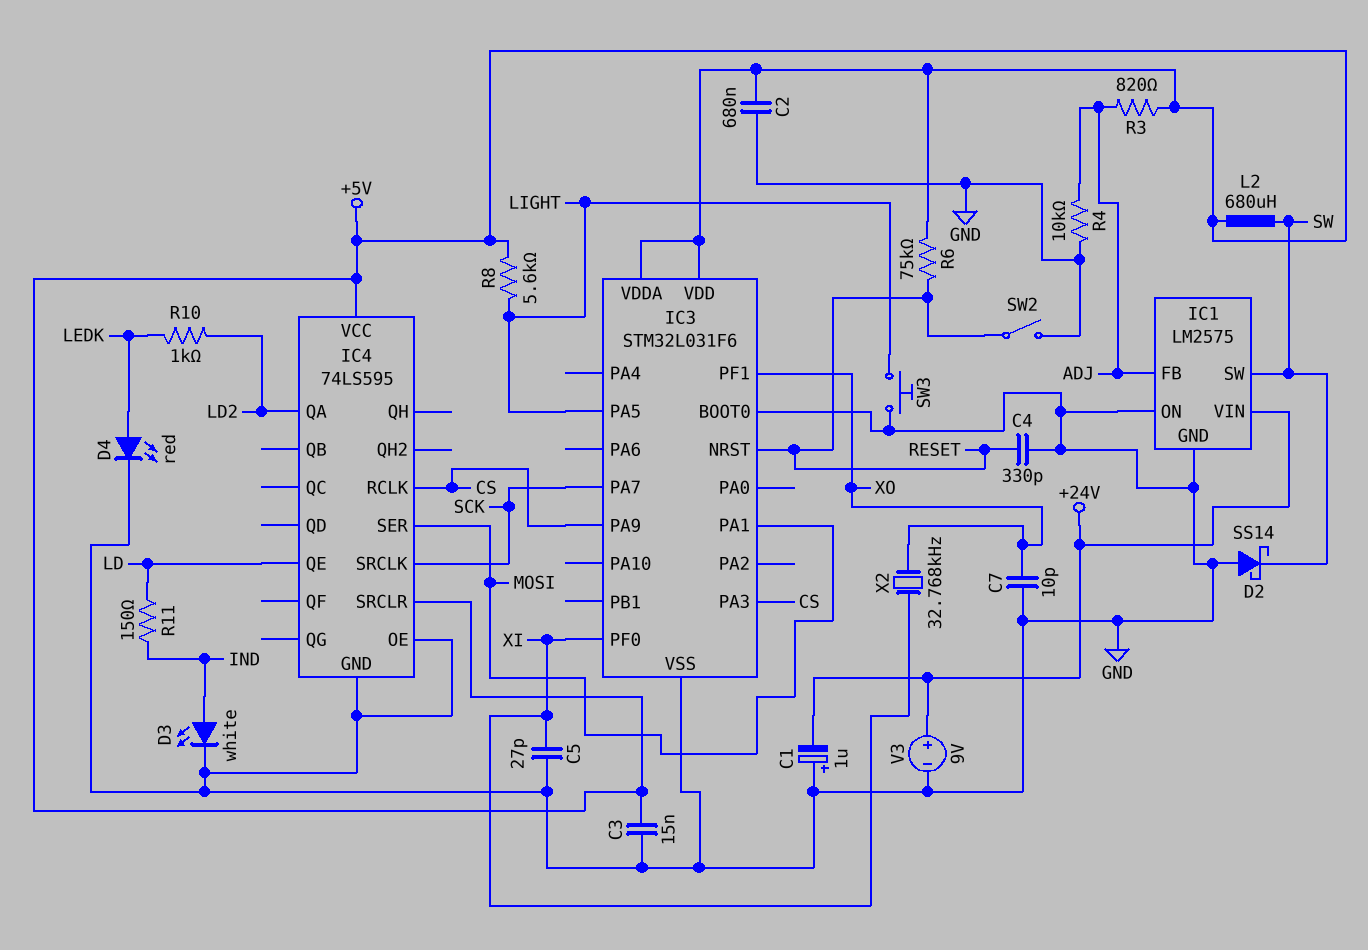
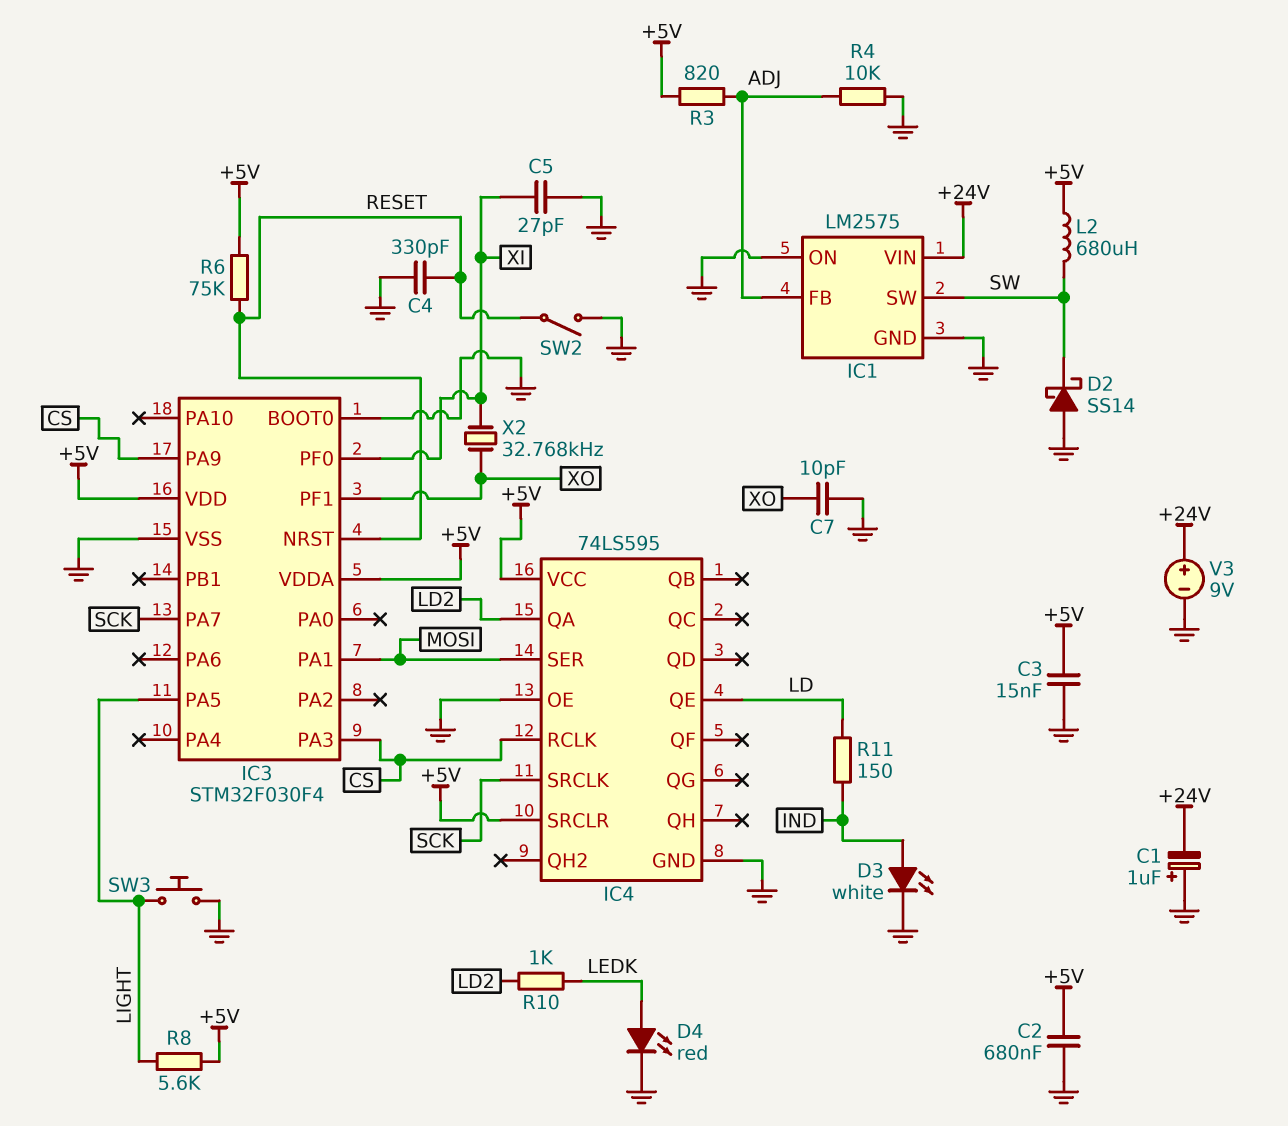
IC3: STM32L031F6 -> STM32F030F4

